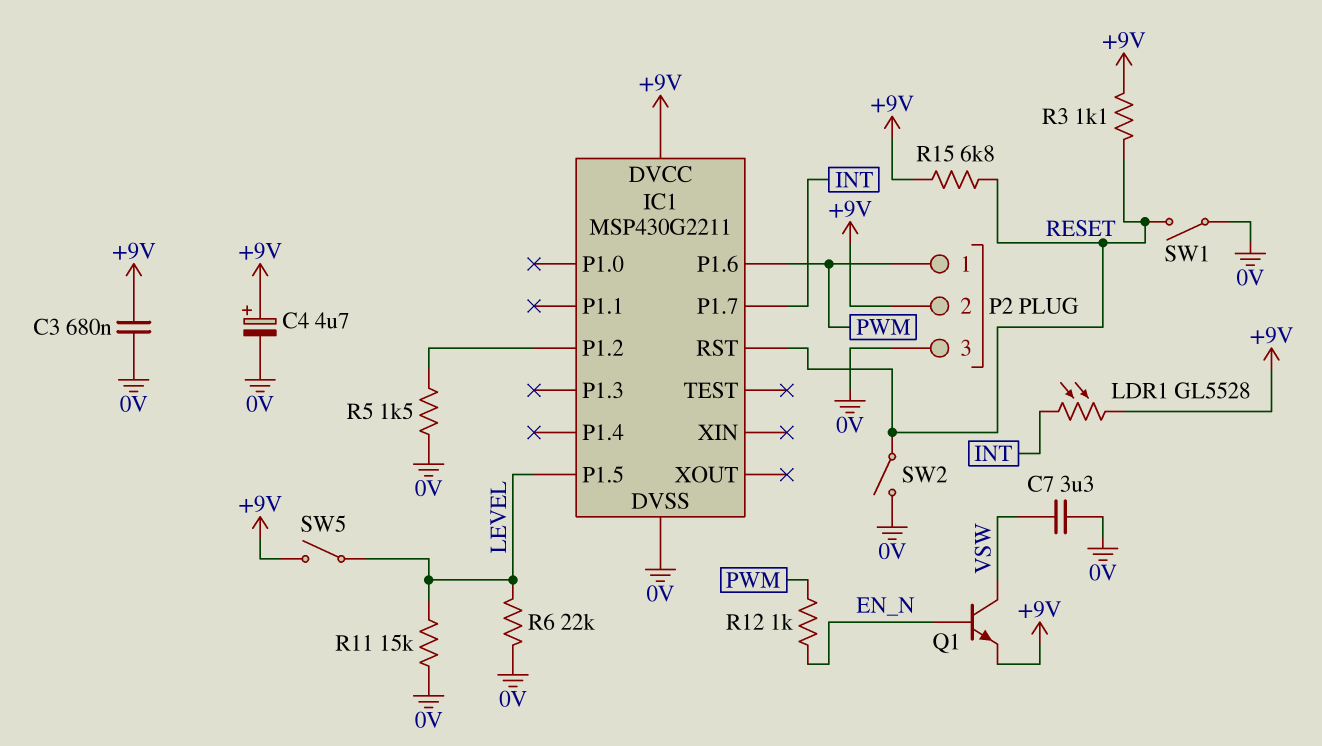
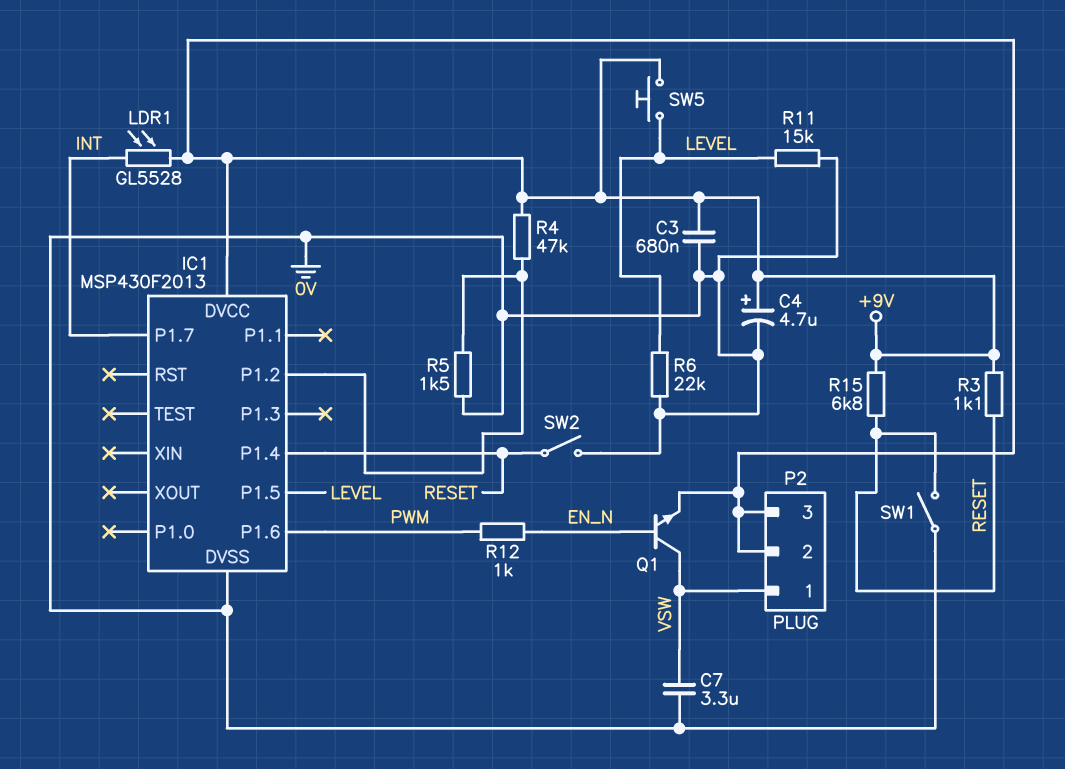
IC1: MSP430G2211 -> MSP430F2013
IC1 pin P1.4: none -> RESET
IC1 pin RST: RESET -> none
P2 pin 1: PWM -> VSW
P2 pin 3: 0V -> +9V
R4: none -> 47k (+9V, IC1/P1.2)
SW5: switch (+9V, LEVEL) -> button (+9V, LEVEL)

